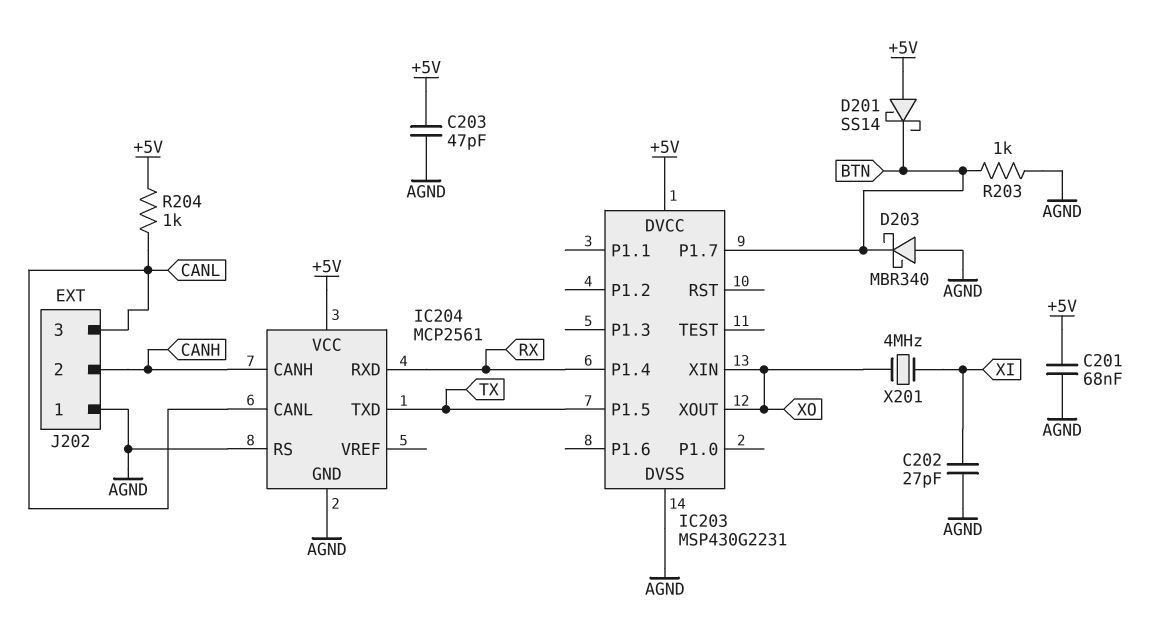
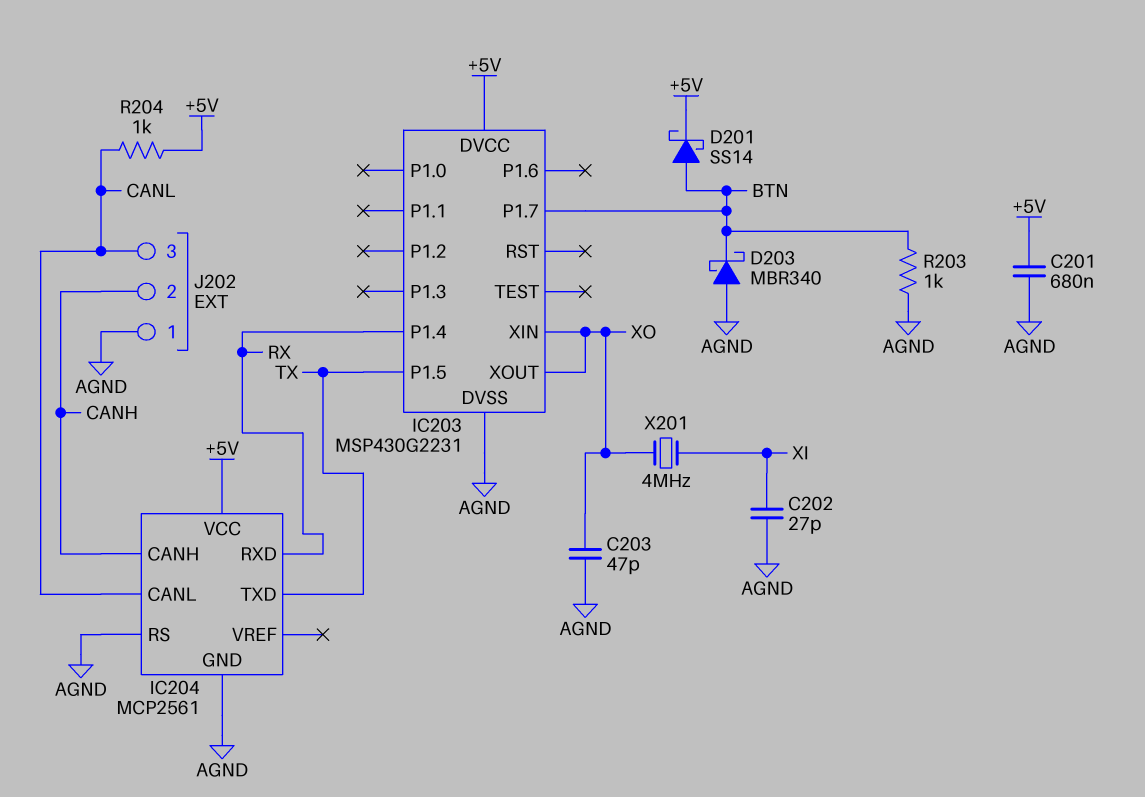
C201: 68nF (+5V, AGND) -> 680nF (+5V, AGND)
C203: 47pF (+5V, AGND) -> 47pF (AGND, XO)
D201: schottky SS14 (A +5V, K BTN) -> schottky SS14 (A BTN, K +5V)

